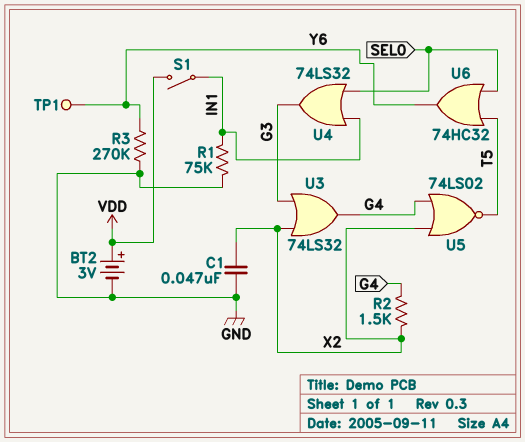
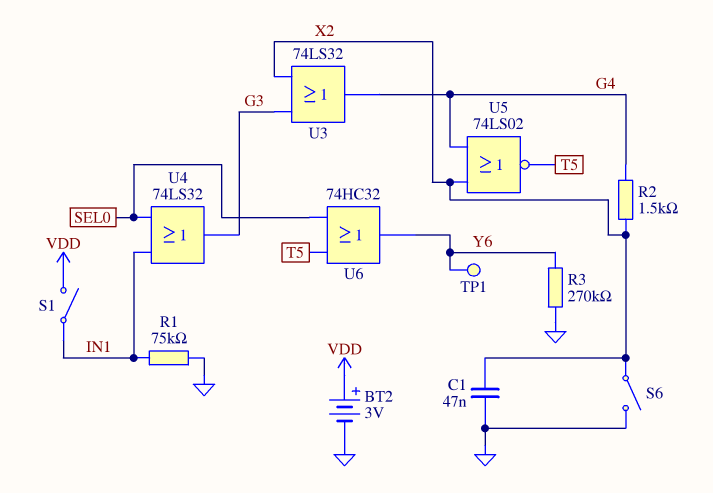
S6: none -> switch (GND, X2)

